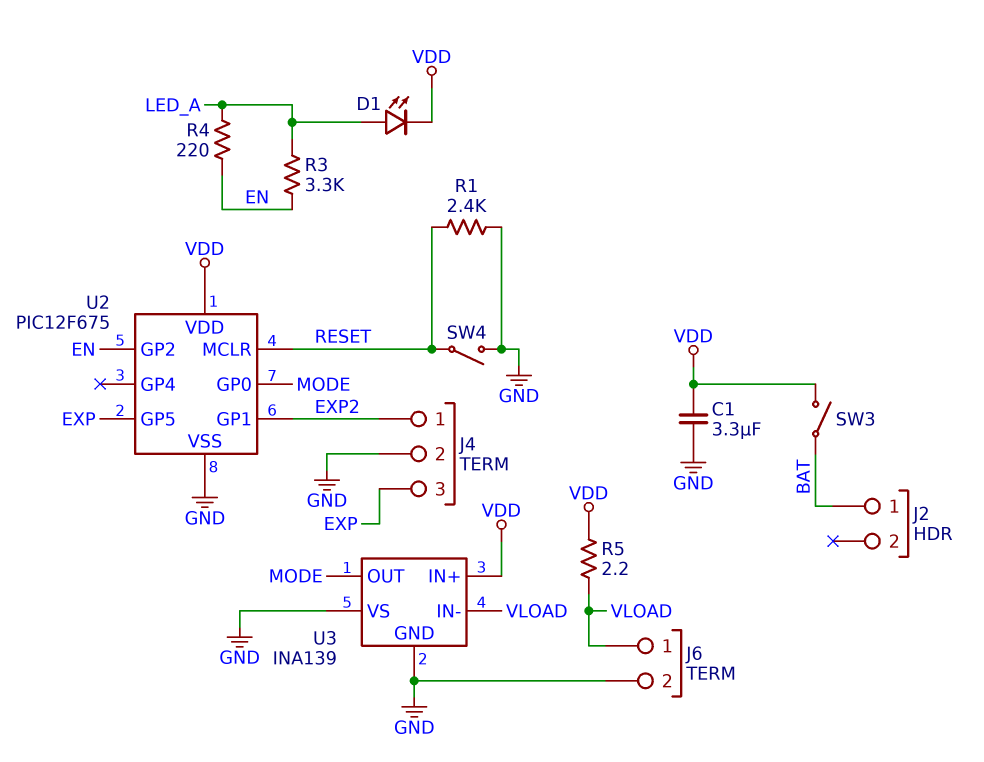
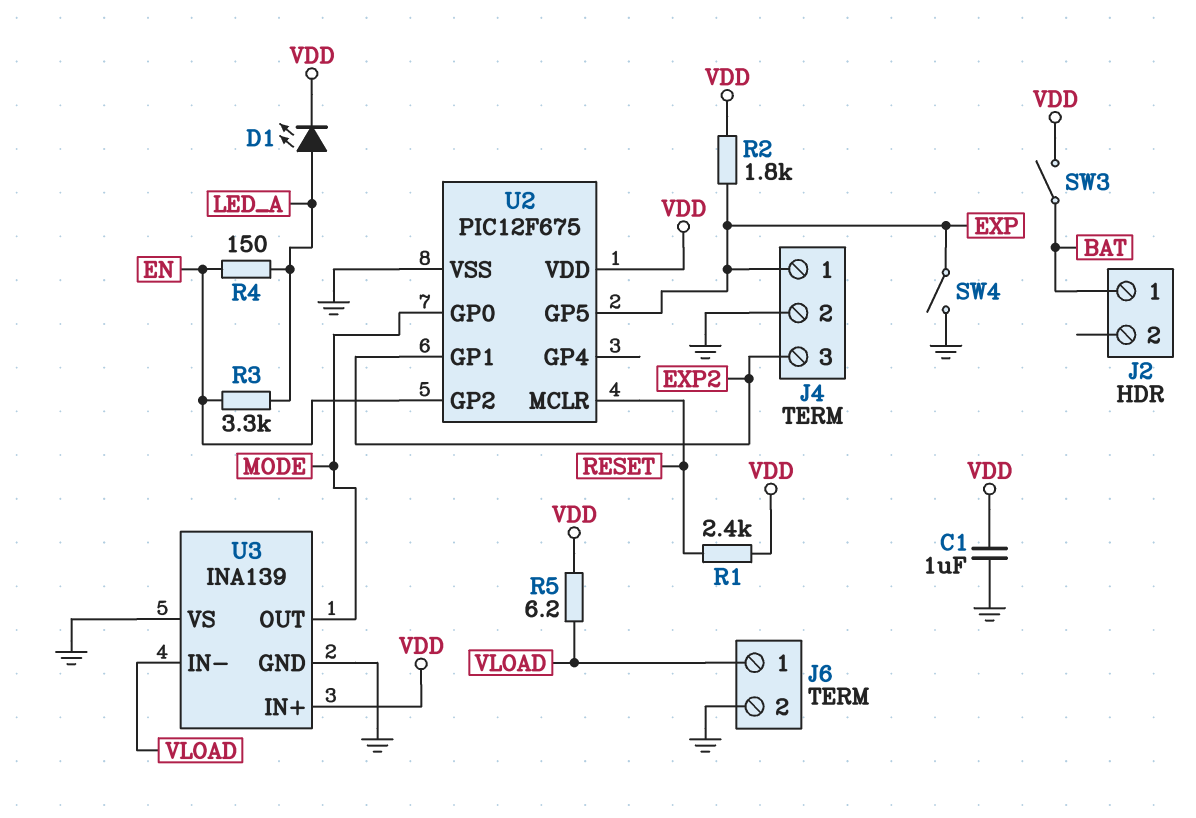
C1: 3.3uF (GND, VDD) -> 1uF (GND, VDD)
J4 pin 1: EXP2 -> EXP
J4 pin 3: EXP -> EXP2
R1: 2.4k (GND, RESET) -> 2.4k (RESET, VDD)
R2: none -> 1.8k (EXP, VDD)
R4: 220 (EN, LED_A) -> 150 (EN, LED_A)
R5: 2.2 (VDD, VLOAD) -> 6.2 (VDD, VLOAD)
SW4: switch (GND, RESET) -> switch (EXP, GND)

